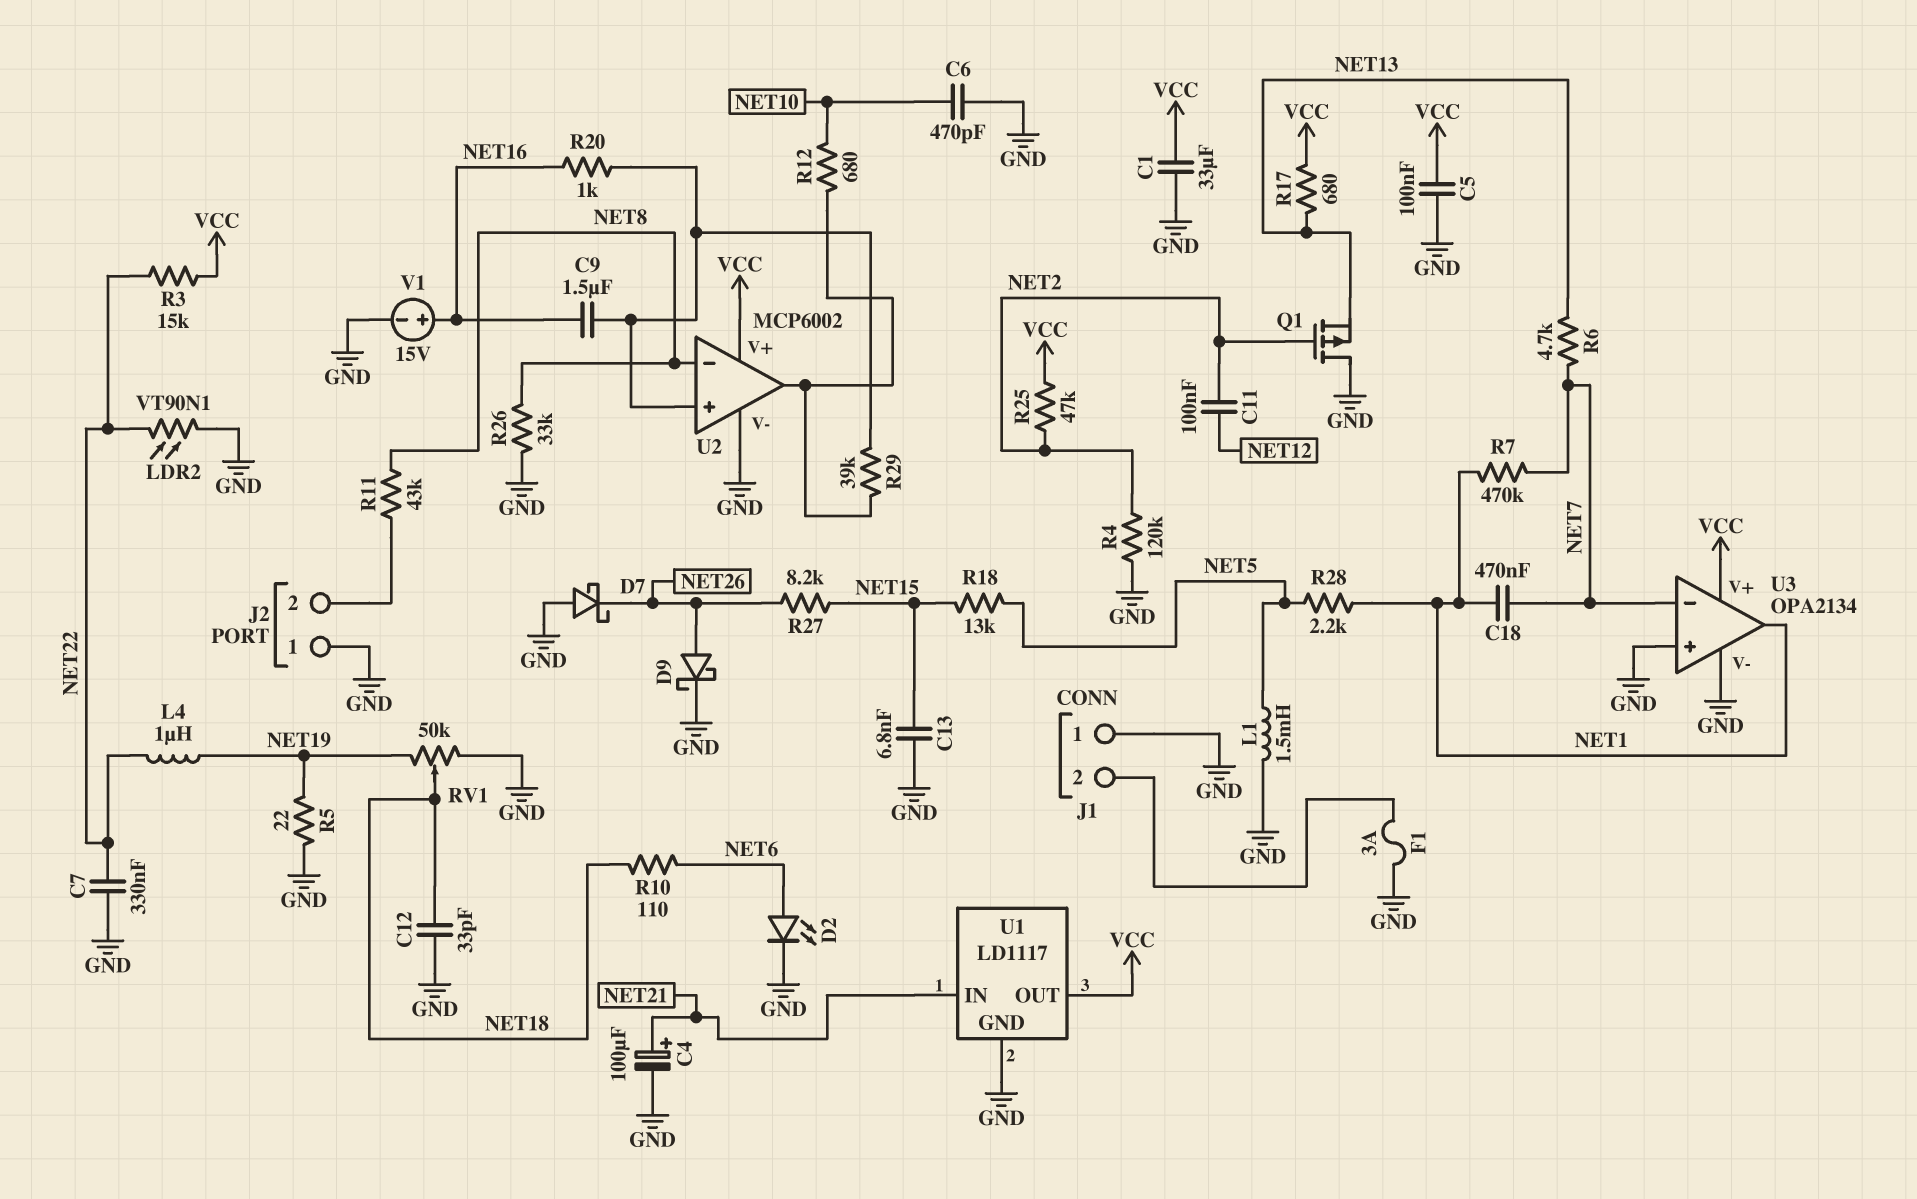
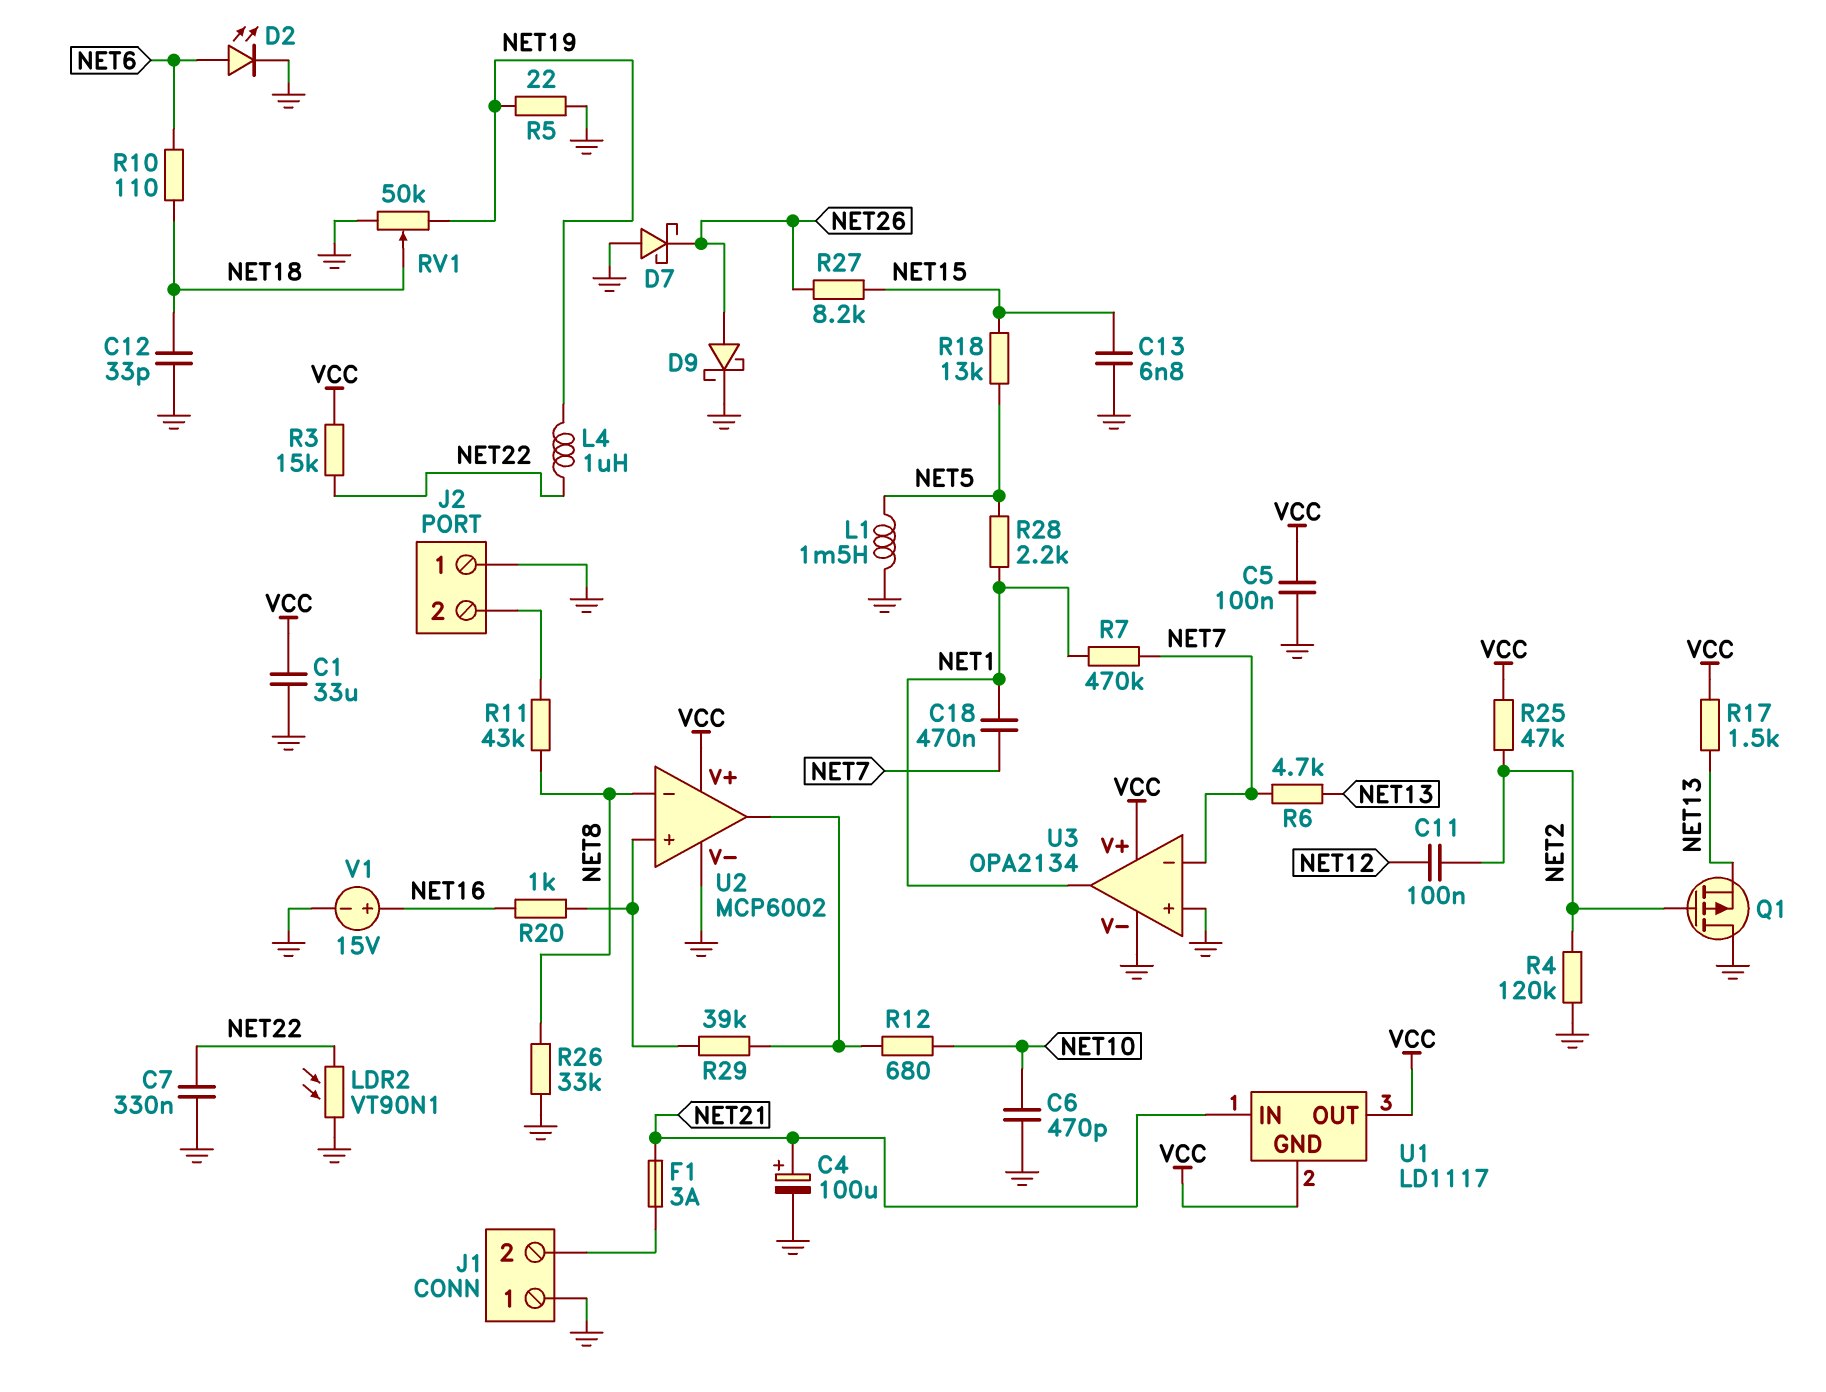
C9: 1.5uF (NET16, U2/in+) -> none
F1: 3A (GND, J1/2) -> 3A (J1/2, NET21)
R17: 680 (NET13, VCC) -> 1.5k (NET13, VCC)
U1 pin GND: GND -> VCC

